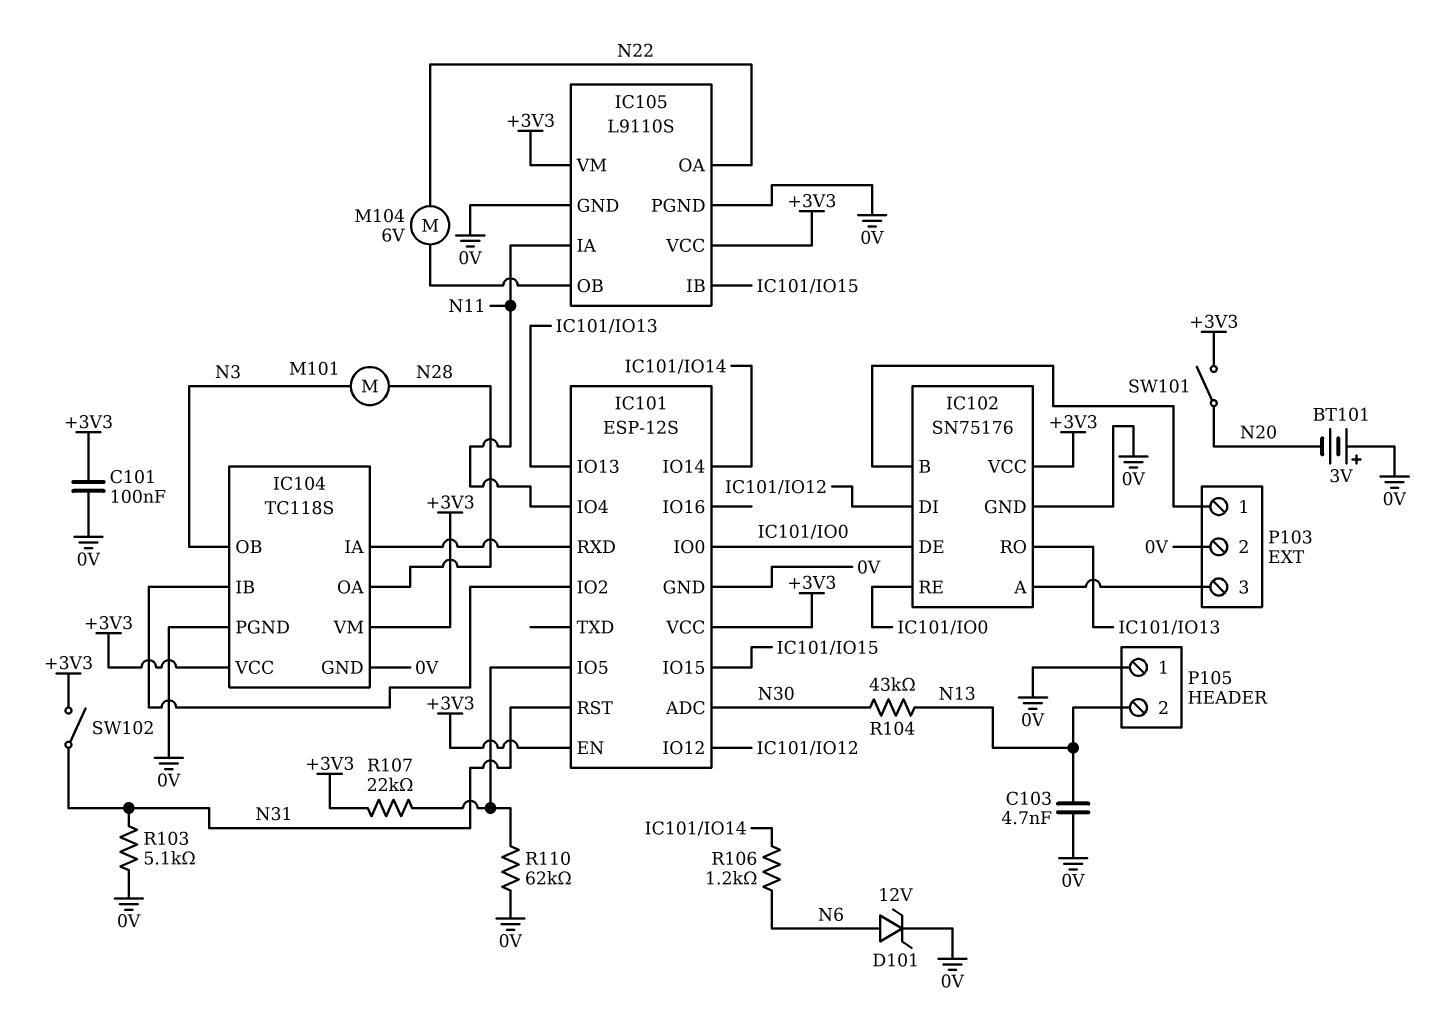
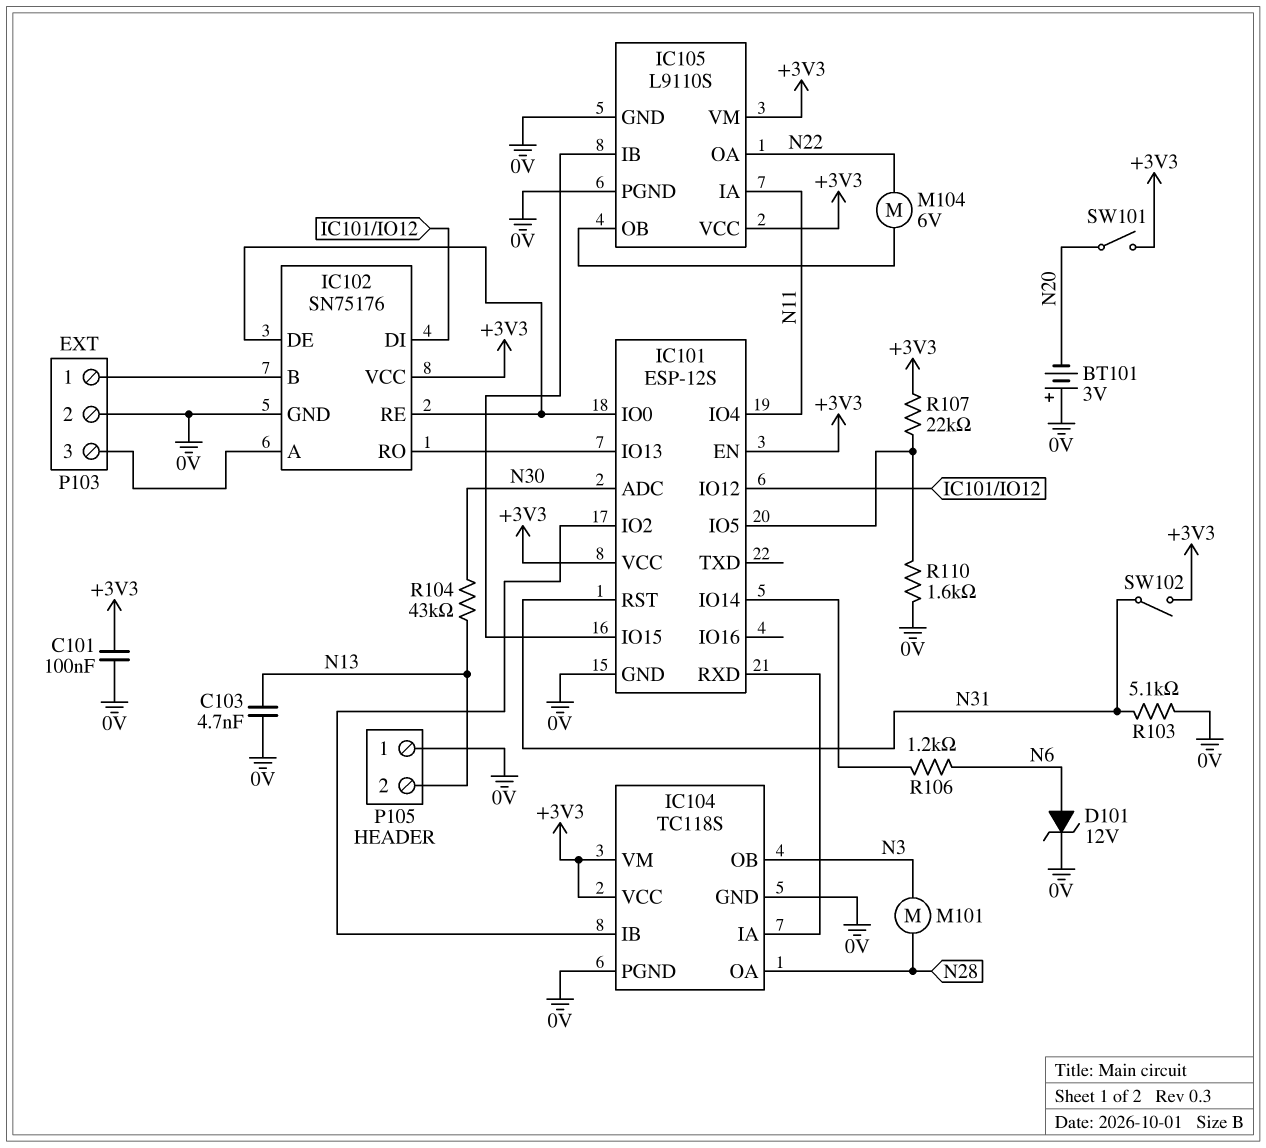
R110: 62k (0V, IC101/IO5) -> 1.6k (0V, IC101/IO5)

